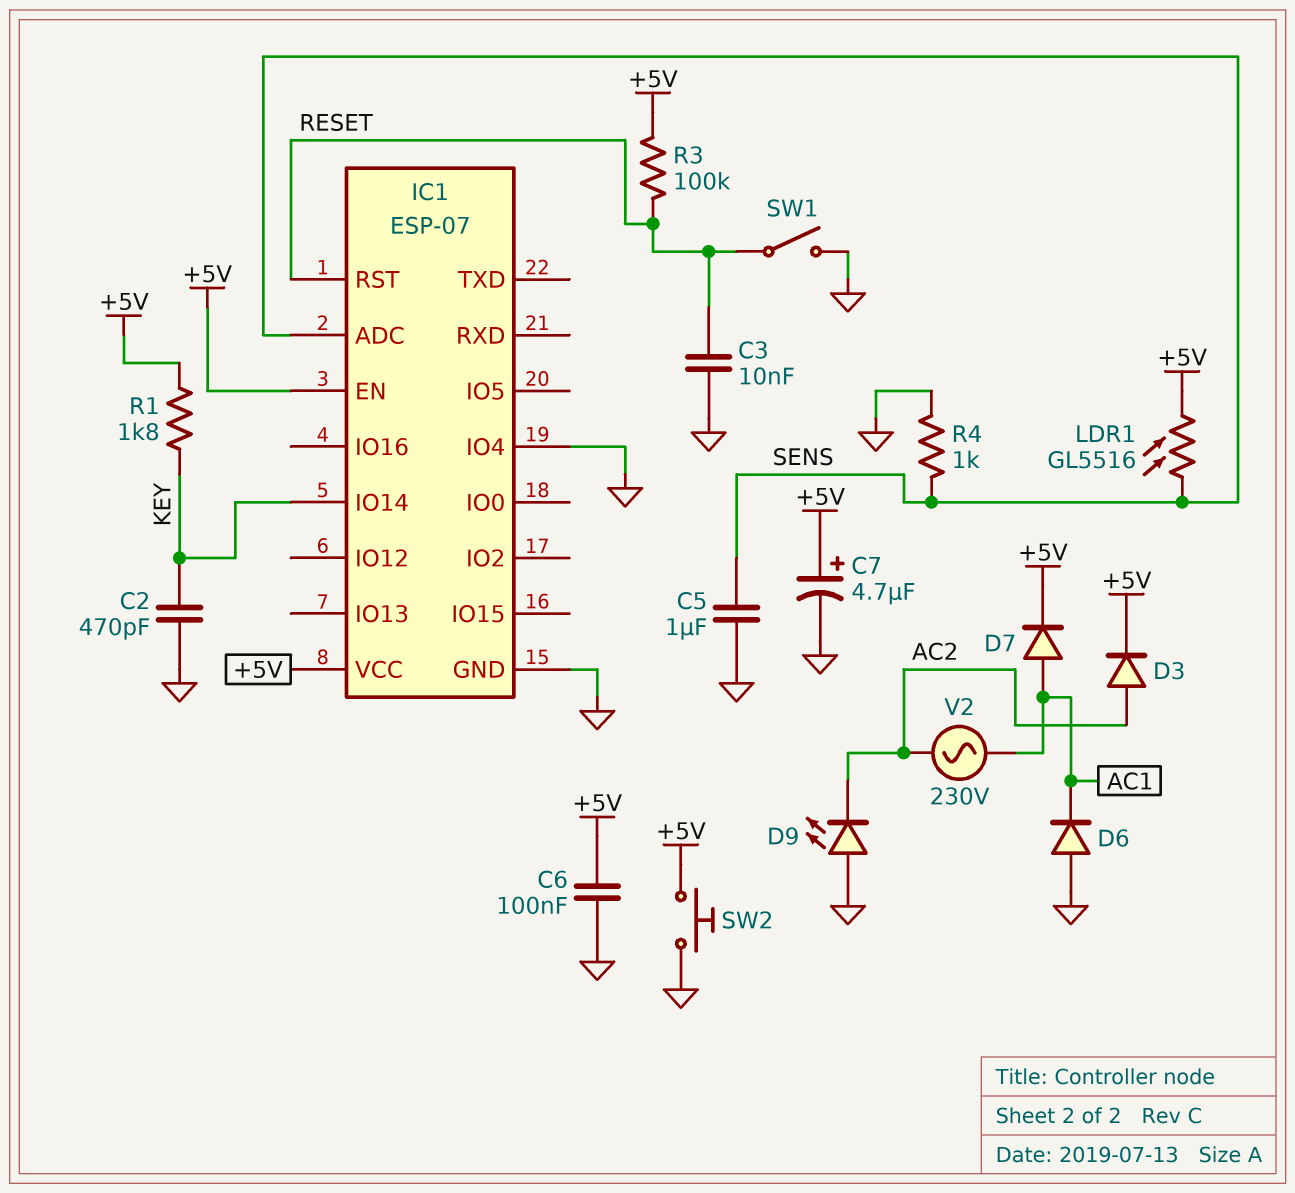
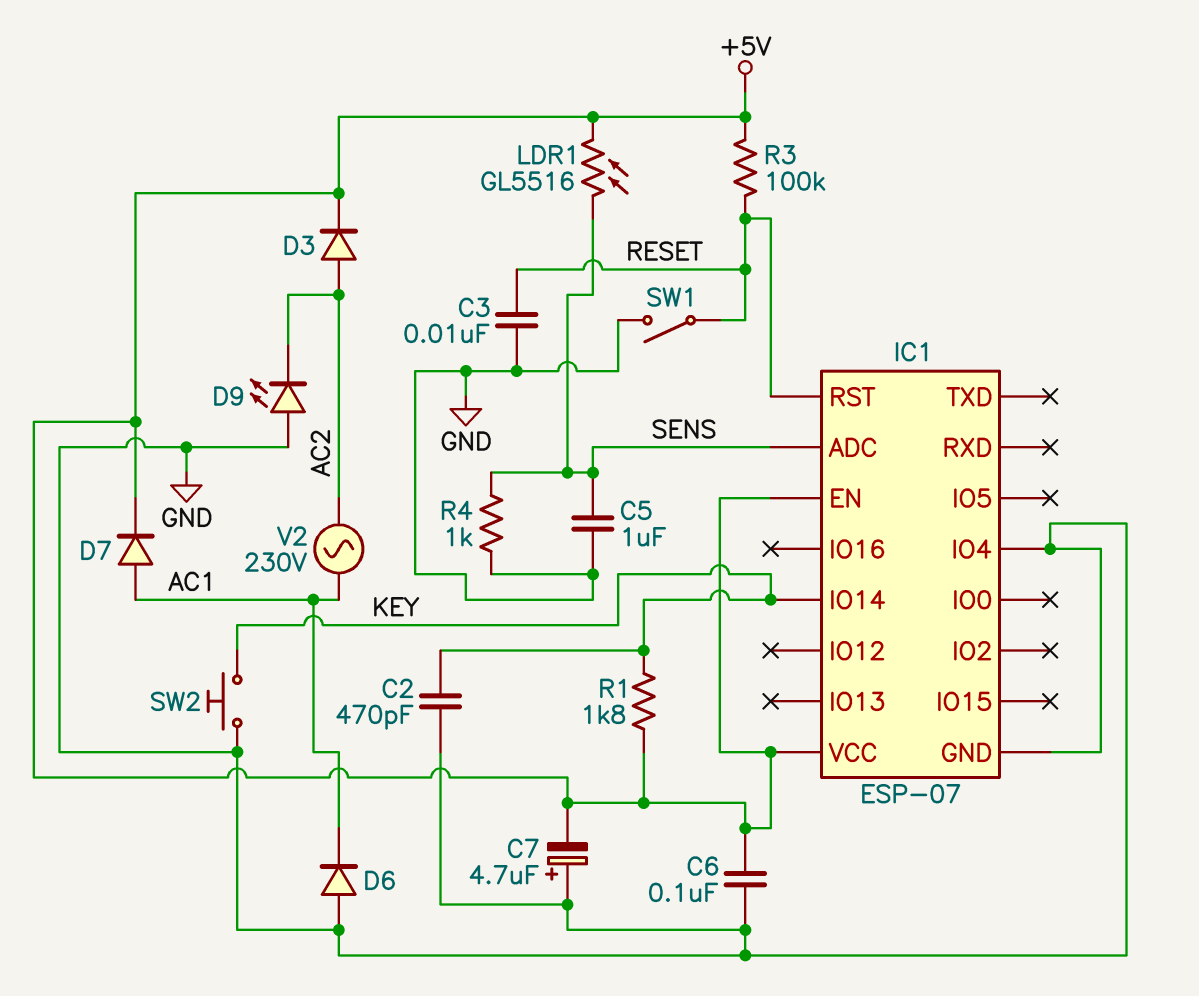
C7: 4.7uF (plus +5V, minus GND) -> 4.7uF (plus GND, minus +5V)
SW2: button (+5V, GND) -> button (GND, KEY)

